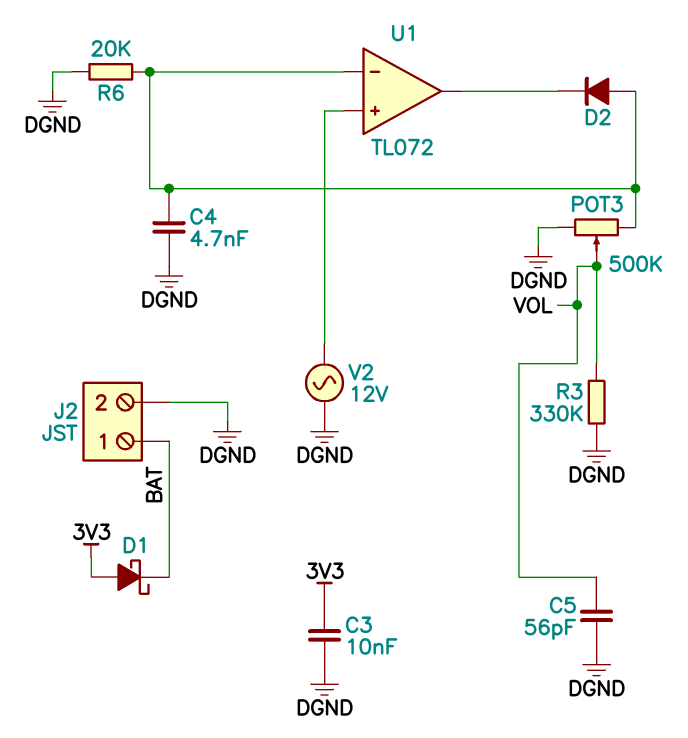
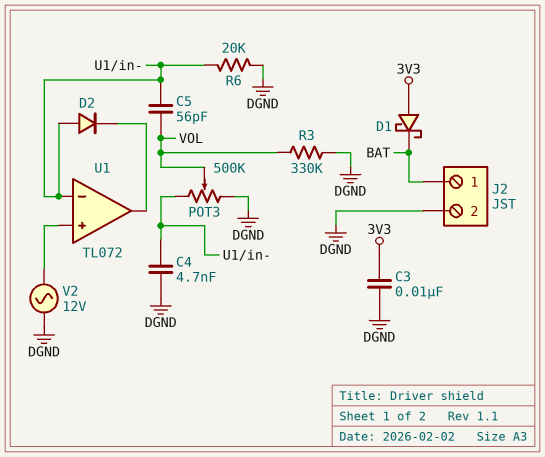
C5: 56pF (DGND, VOL) -> 56pF (U1/in-, VOL)

